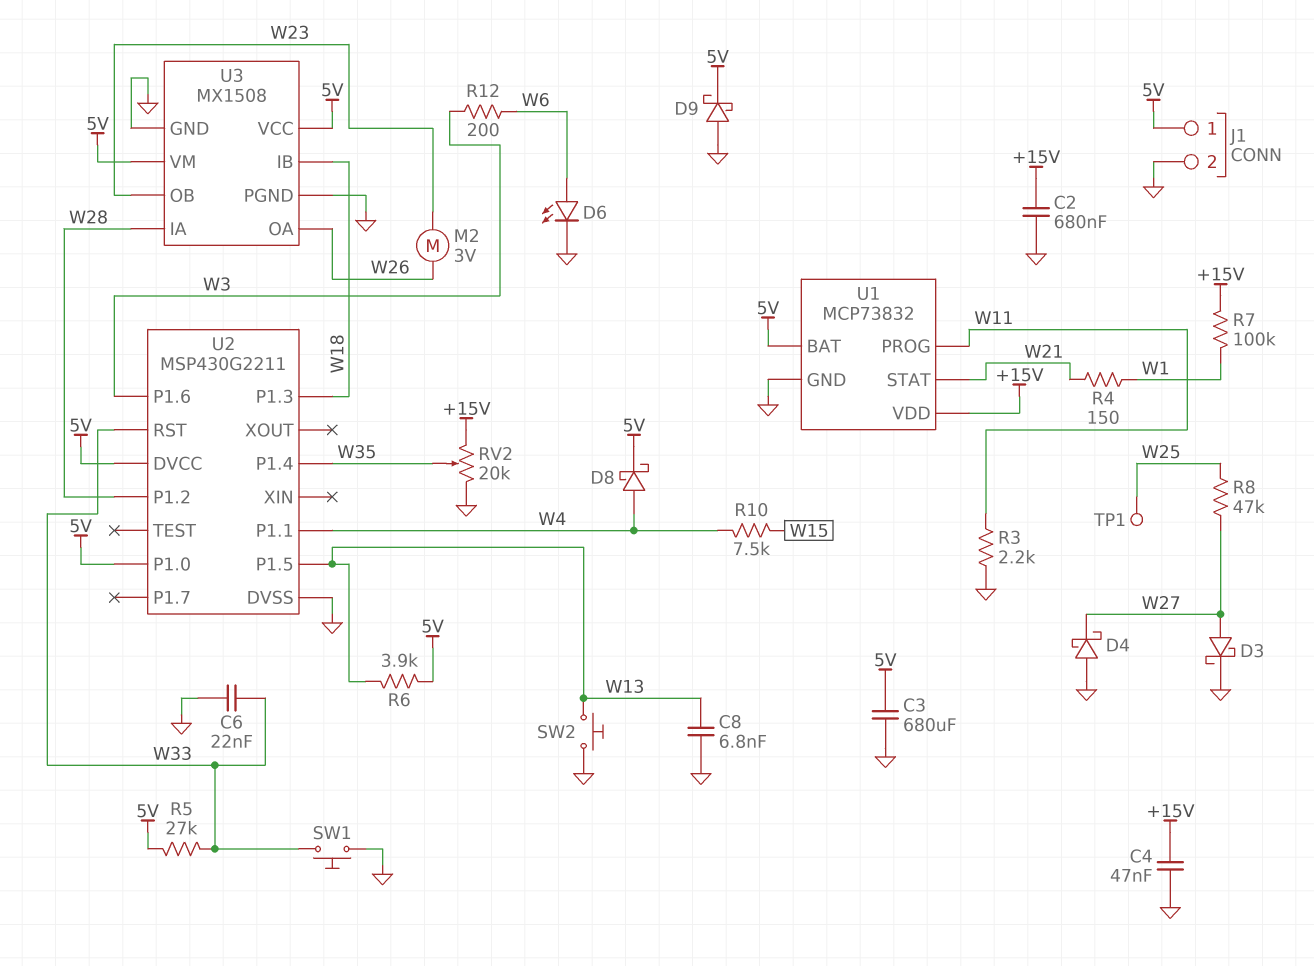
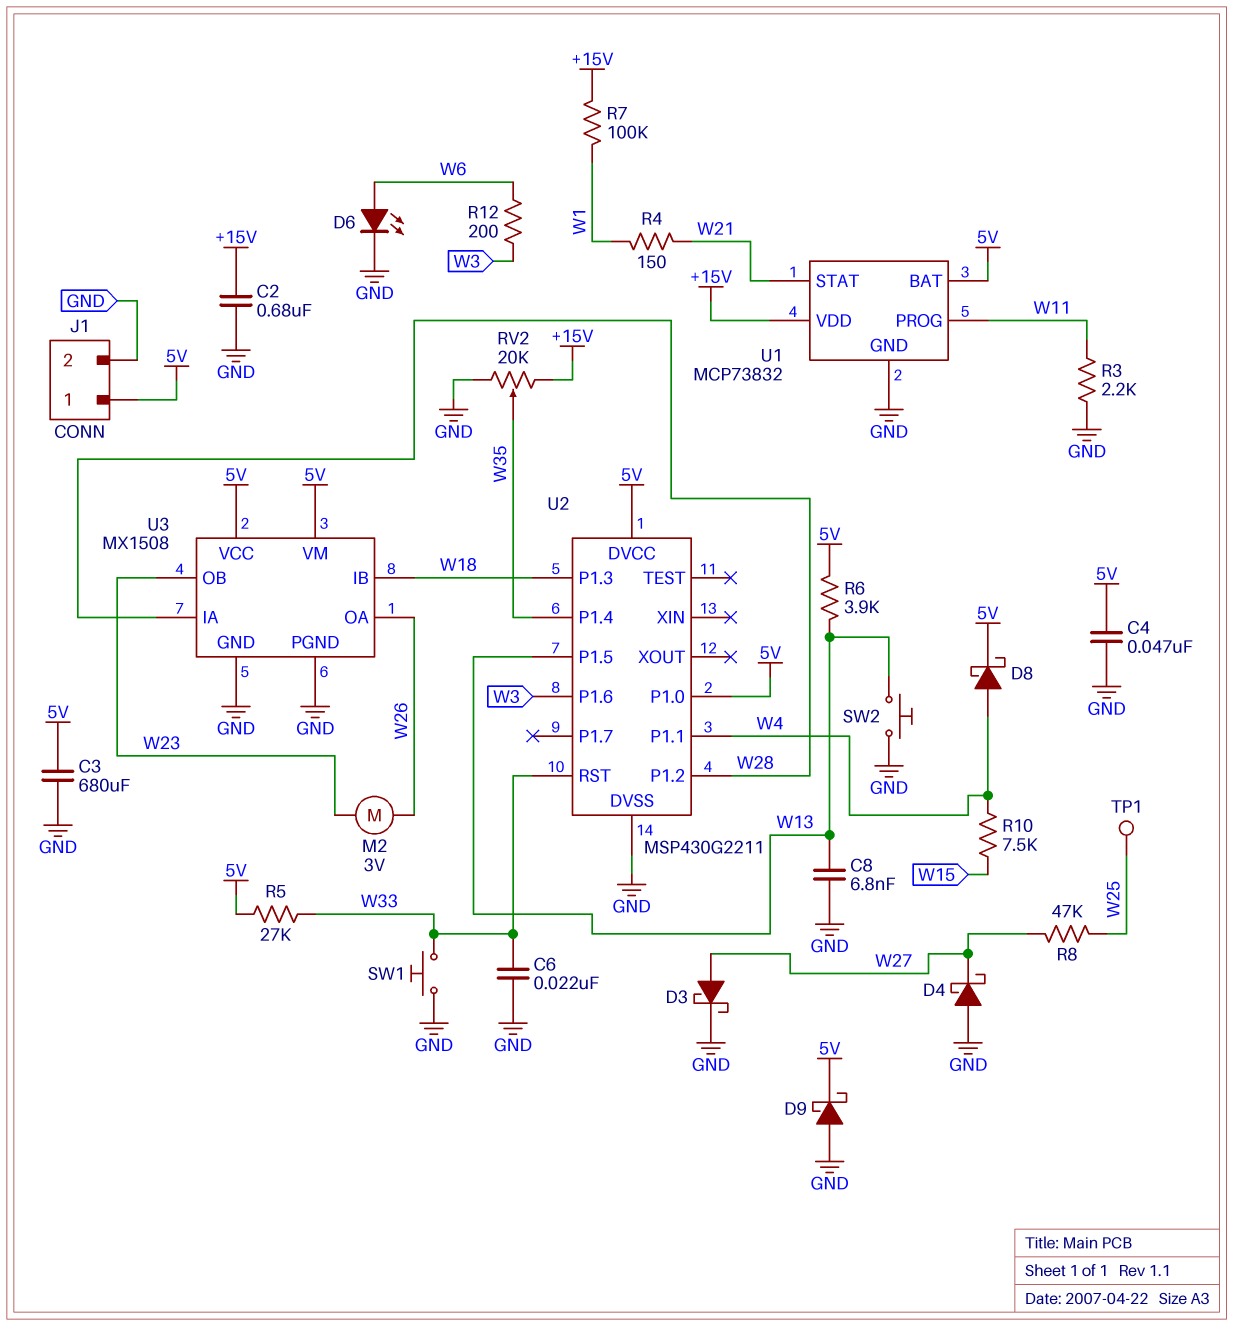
C4: 47nF (+15V, GND) -> 47nF (5V, GND)

